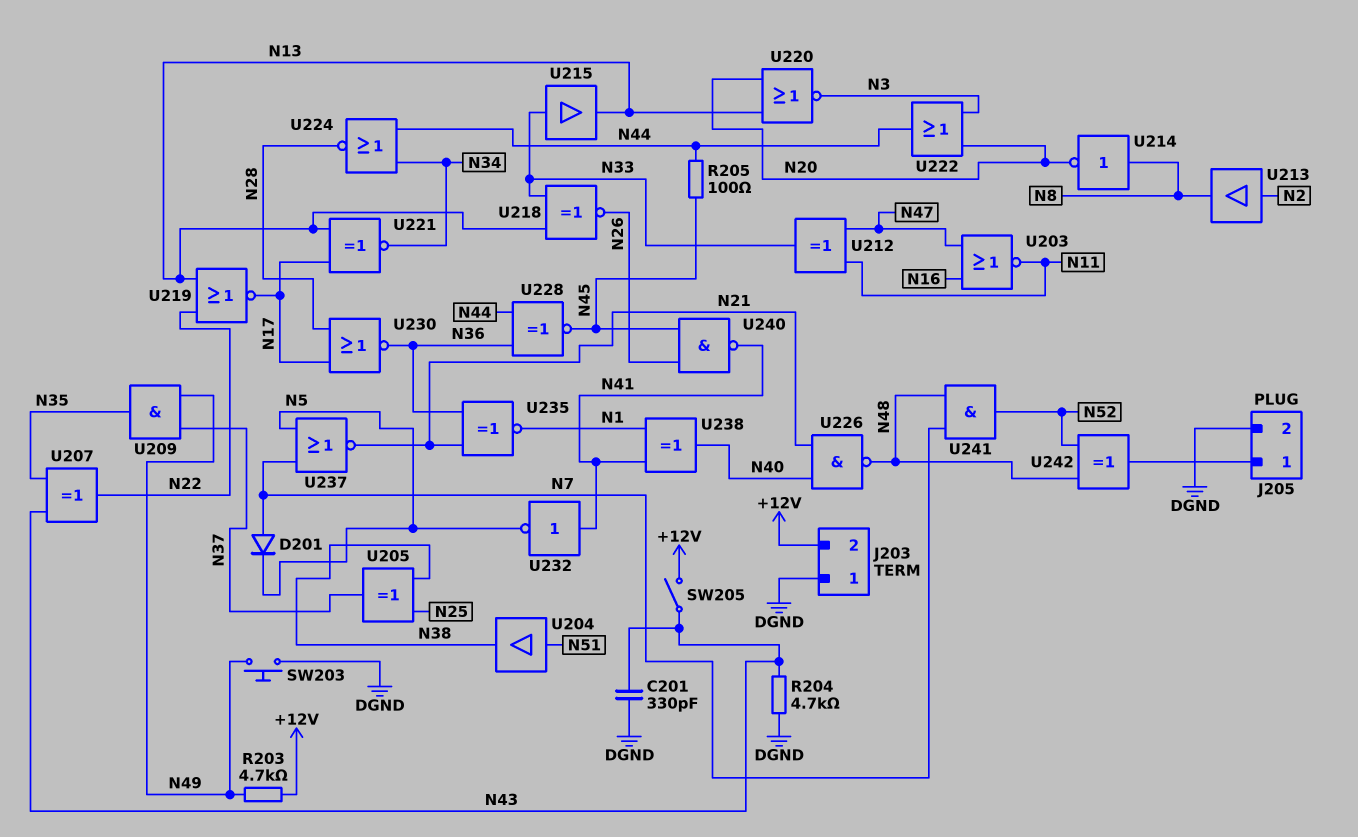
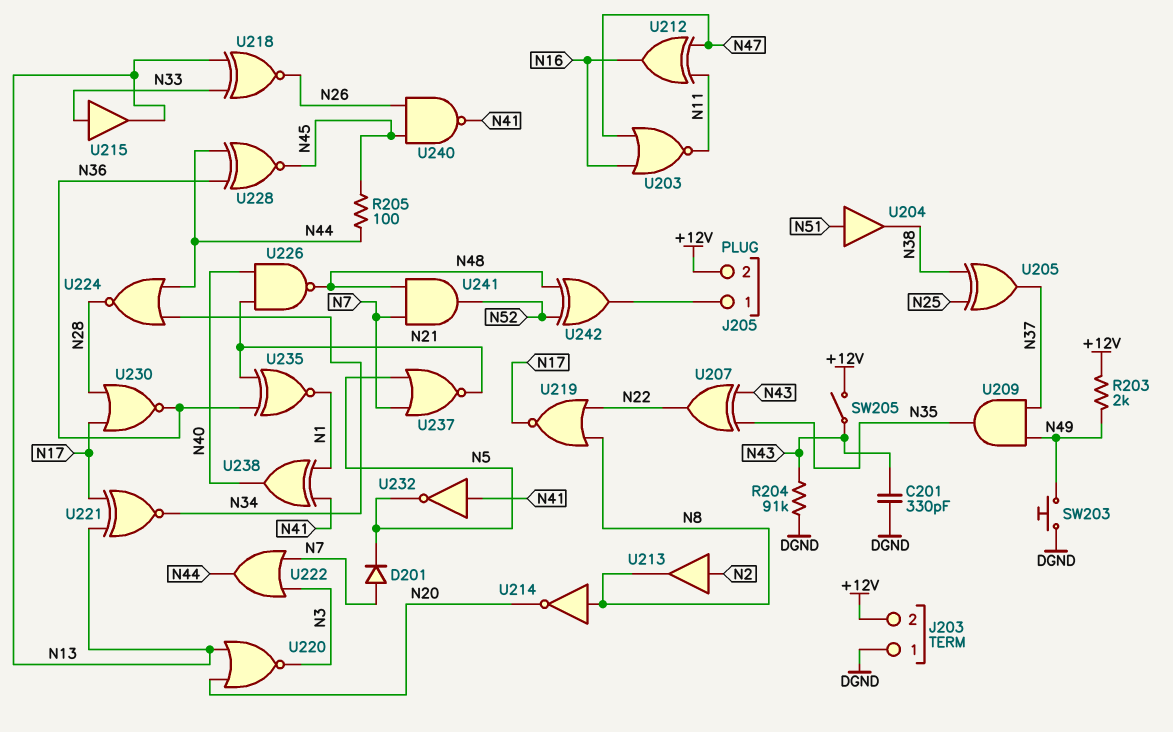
J205 pin 2: DGND -> +12V
R203: 4.7k (+12V, N49) -> 2k (+12V, N49)
R204: 4.7k (DGND, N43) -> 91k (DGND, N43)
U212: XOR (in N11, in N47, out N33) -> XOR (in N11, in N47, out N16)
U219: NOR (in N13, in N22, out N17) -> NOR (in N8, in N22, out N17)
U222: OR (in N3, in N20, out N44) -> OR (in N3, in N7, out N44)

